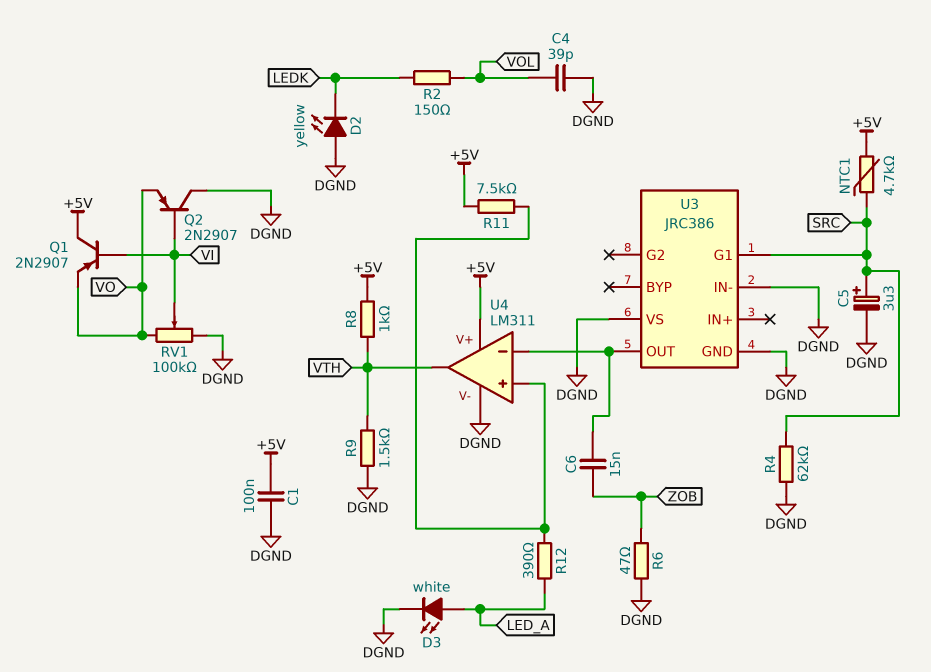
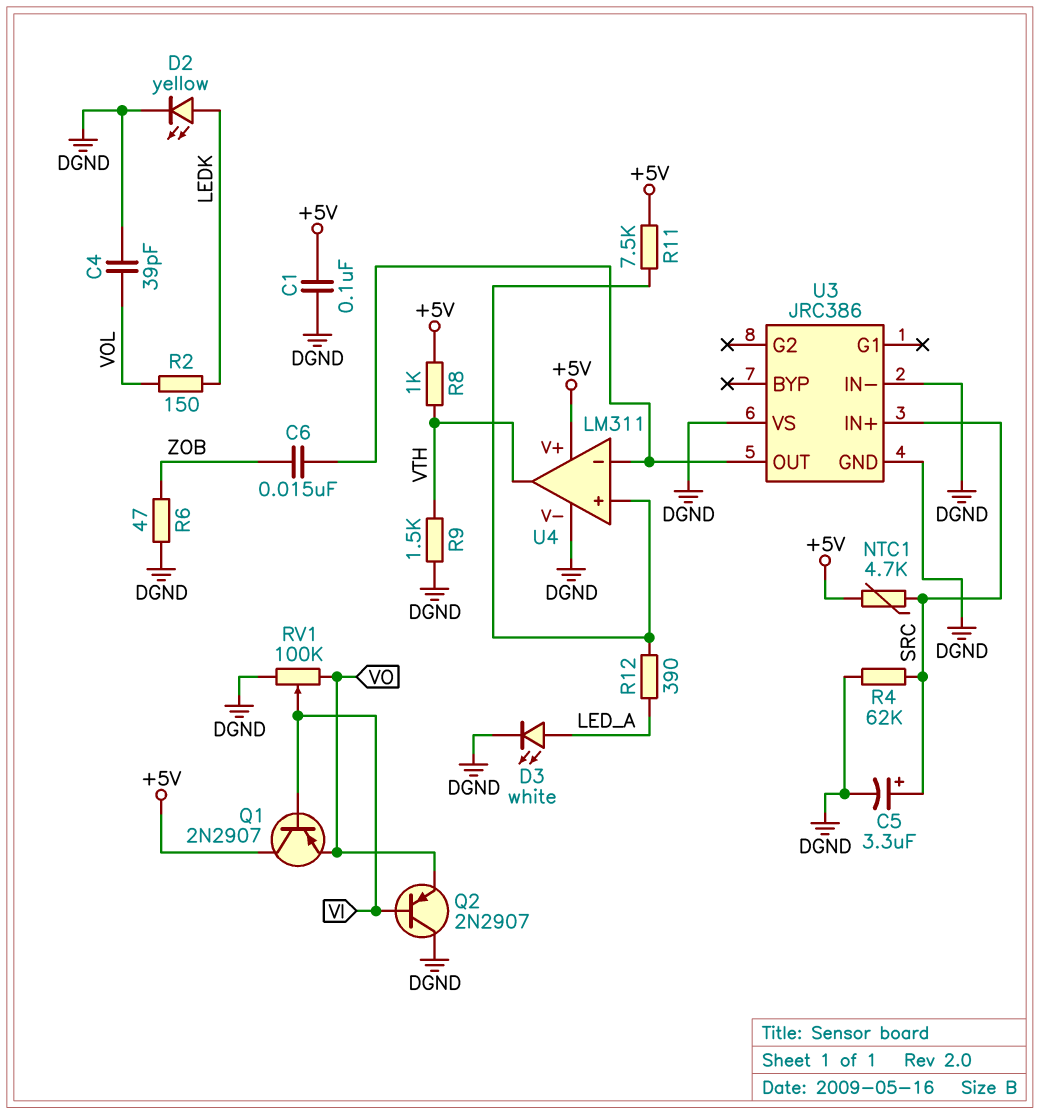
D2: LED yellow (A DGND, K LEDK) -> LED yellow (A LEDK, K DGND)
U3 pin G1: SRC -> none
U3 pin IN+: none -> SRC

